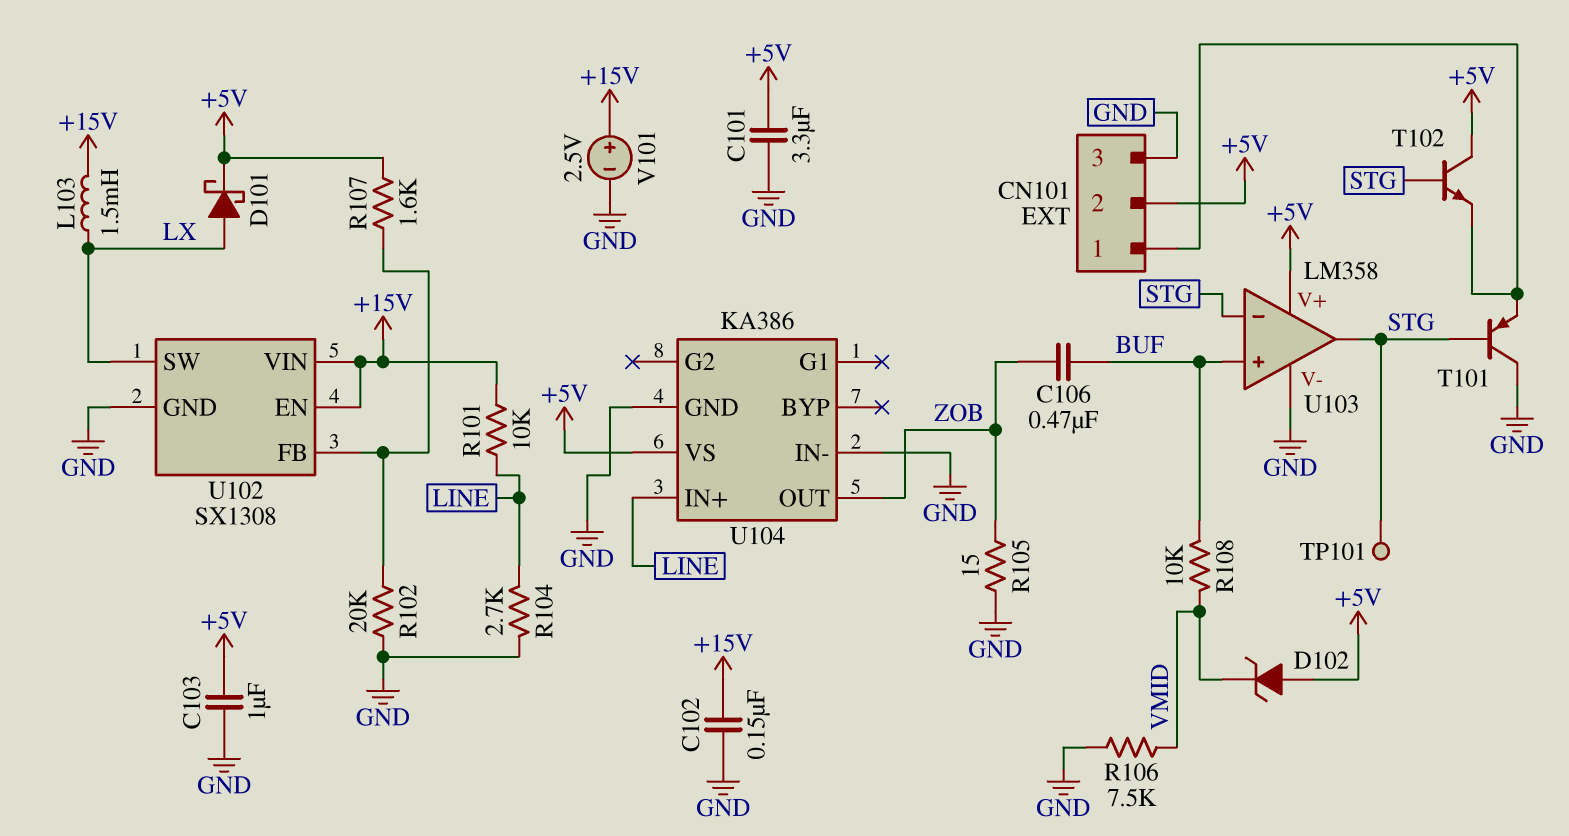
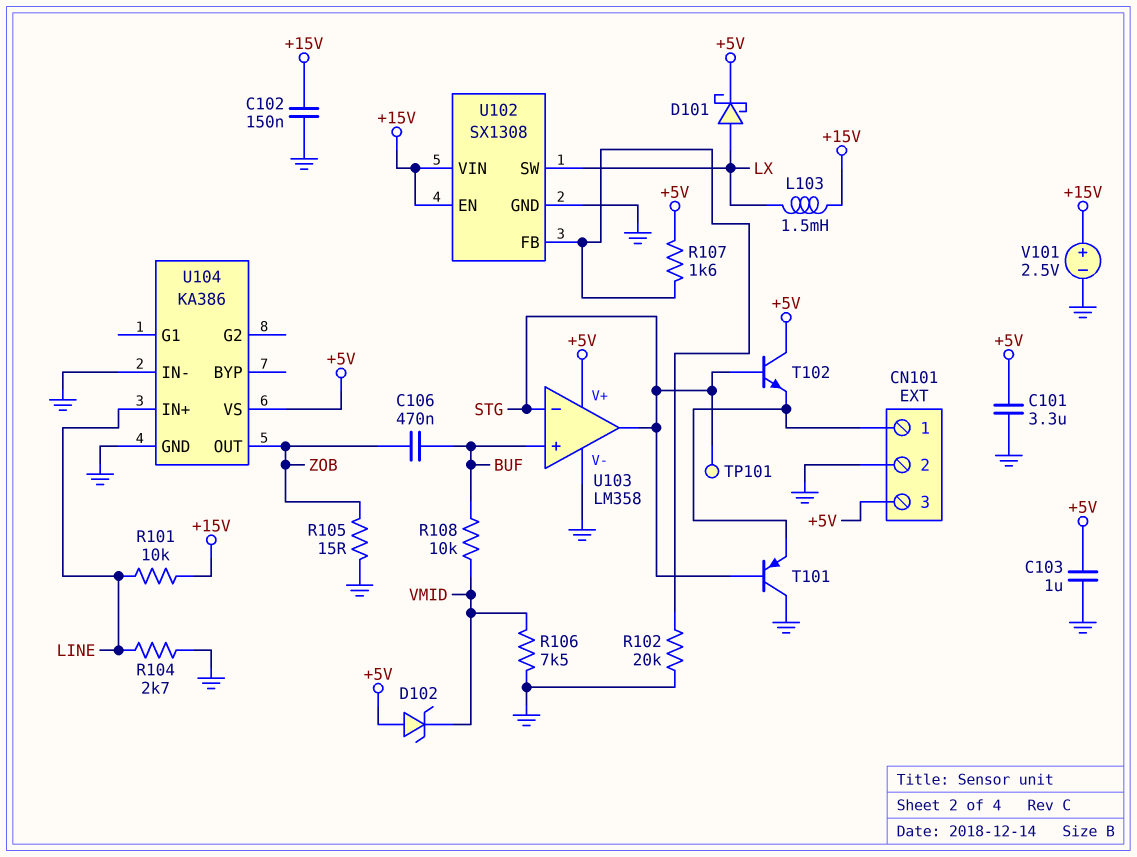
CN101 pin 2: +5V -> GND
CN101 pin 3: GND -> +5V

